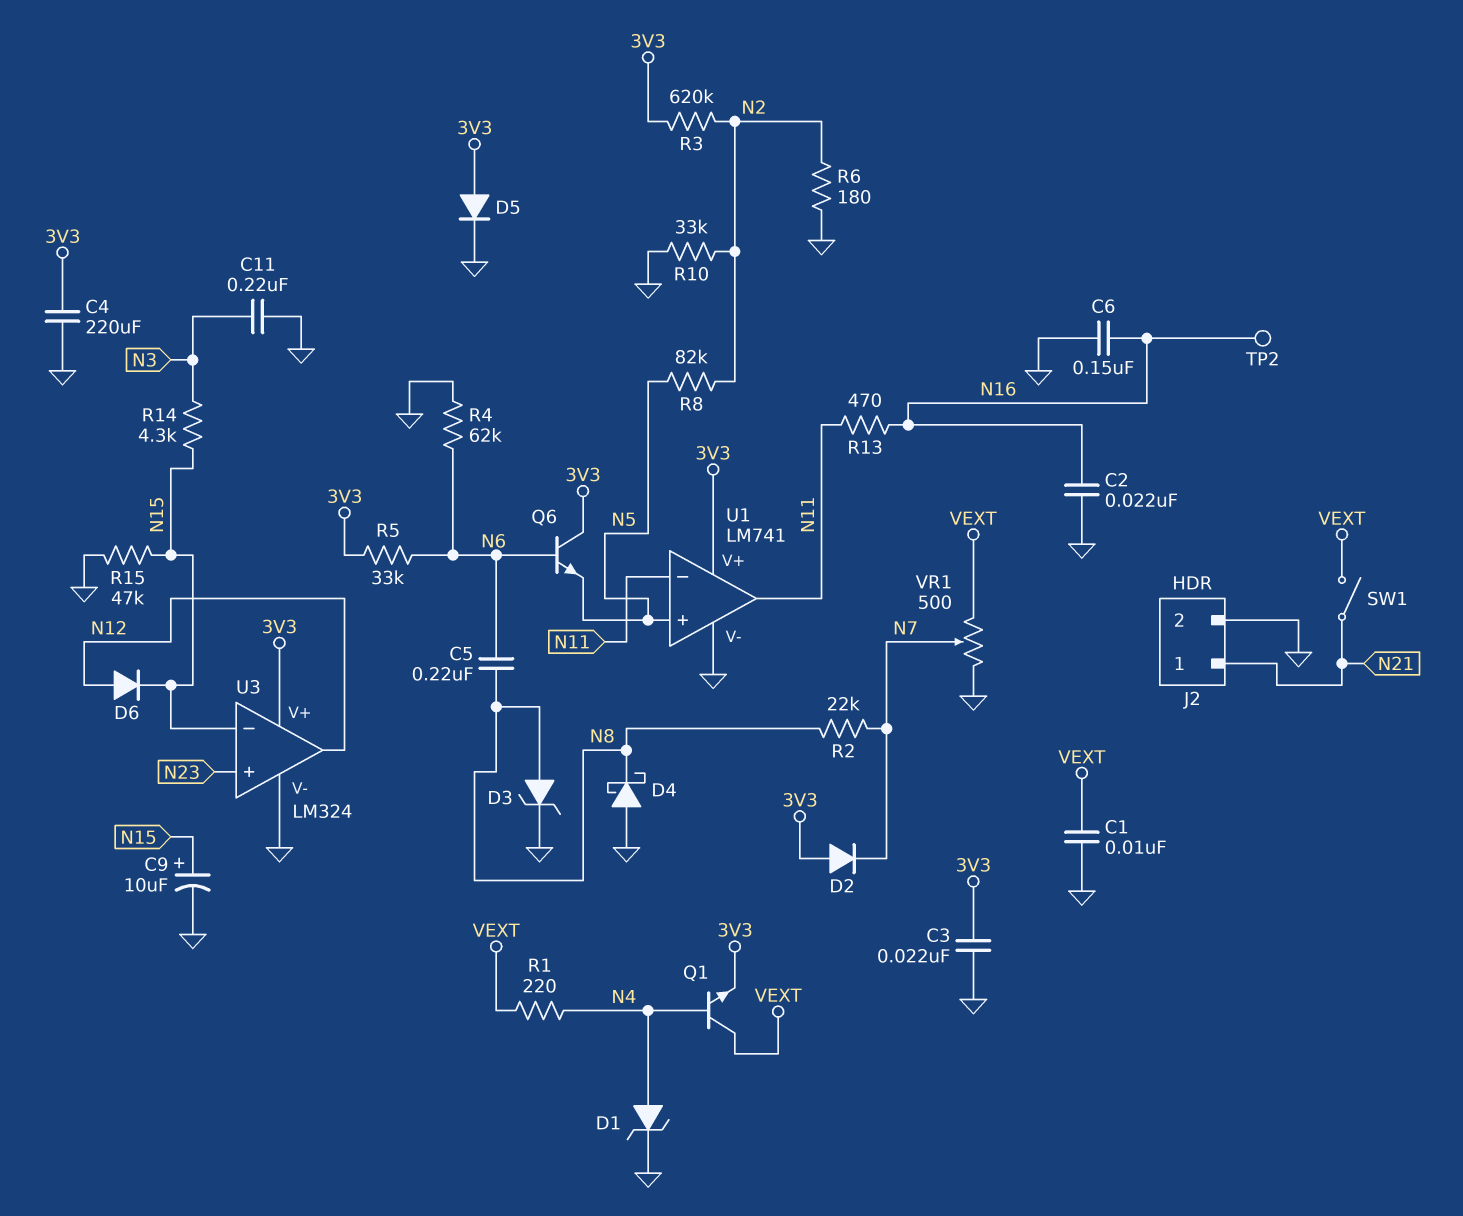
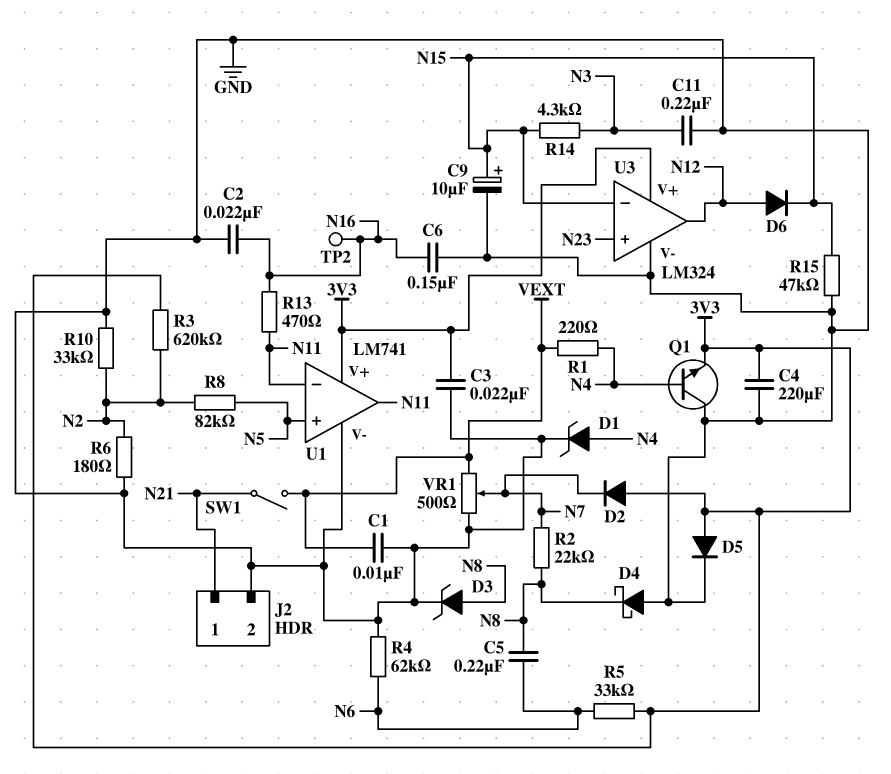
Q1: NPN (B N4, C VEXT, E 3V3) -> NPN (B N4, C GND, E 3V3)
Q6: NPN (B N6, C 3V3, E N5) -> none

